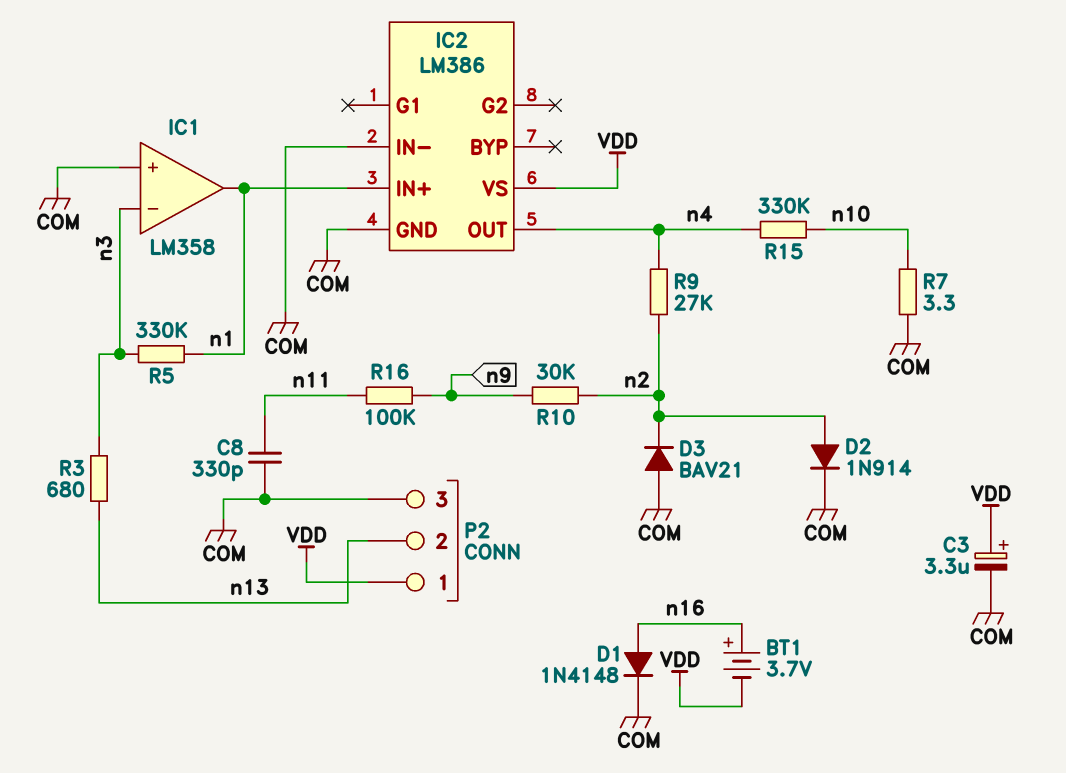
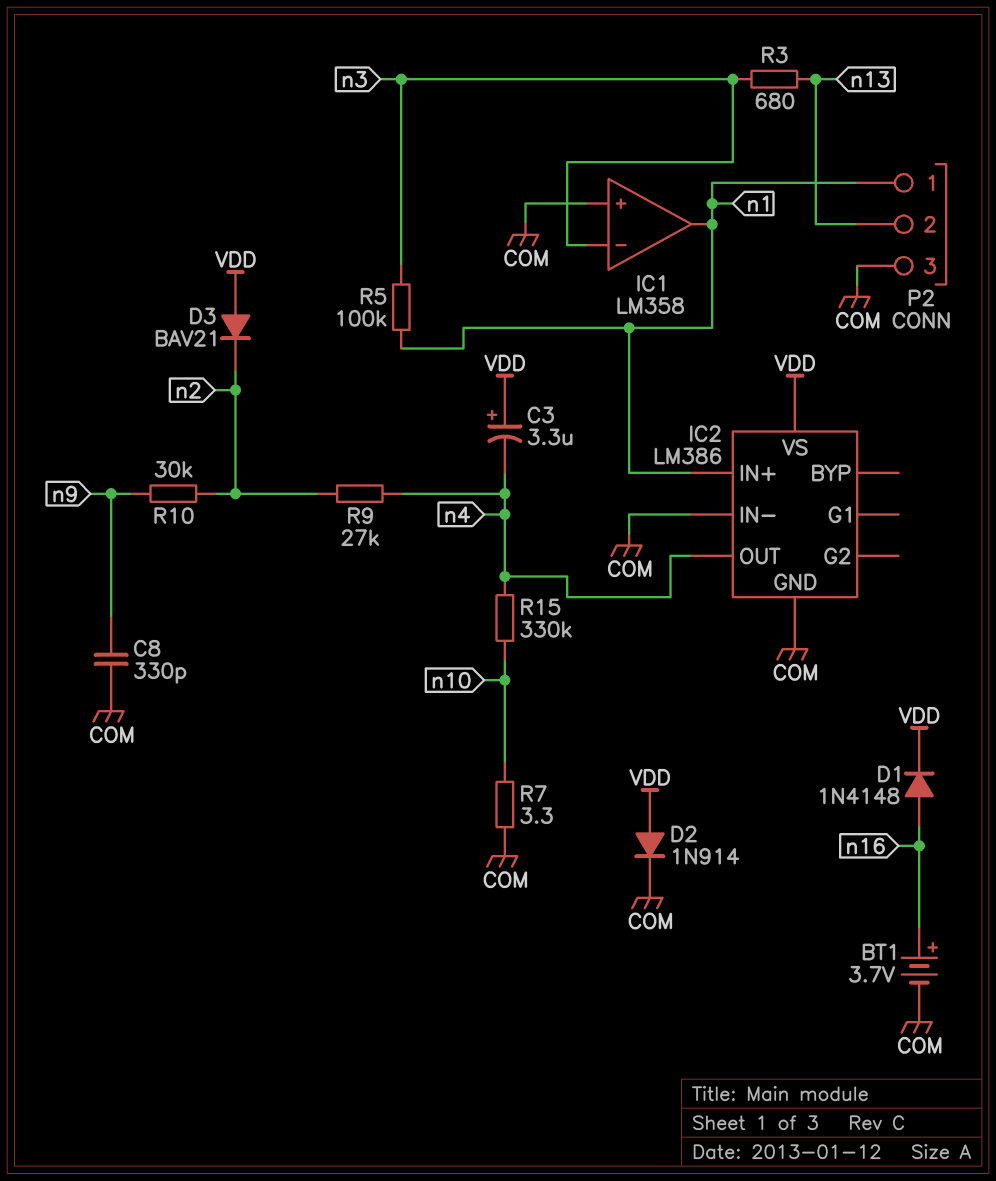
BT1: 3.7V (plus n16, minus VDD) -> 3.7V (plus n16, minus COM)
C3: 3.3uF (plus VDD, minus COM) -> 3.3uF (plus VDD, minus n4)
C8: 330pF (COM, n11) -> 330pF (COM, n9)
D1: diode 1N4148 (A n16, K COM) -> diode 1N4148 (A n16, K VDD)
D2: diode 1N914 (A n2, K COM) -> diode 1N914 (A VDD, K COM)
D3: diode BAV21 (A COM, K n2) -> diode BAV21 (A VDD, K n2)
P2 pin 1: VDD -> n1
R5: 330k (n1, n3) -> 100k (n1, n3)
R16: 100k (n9, n11) -> none

